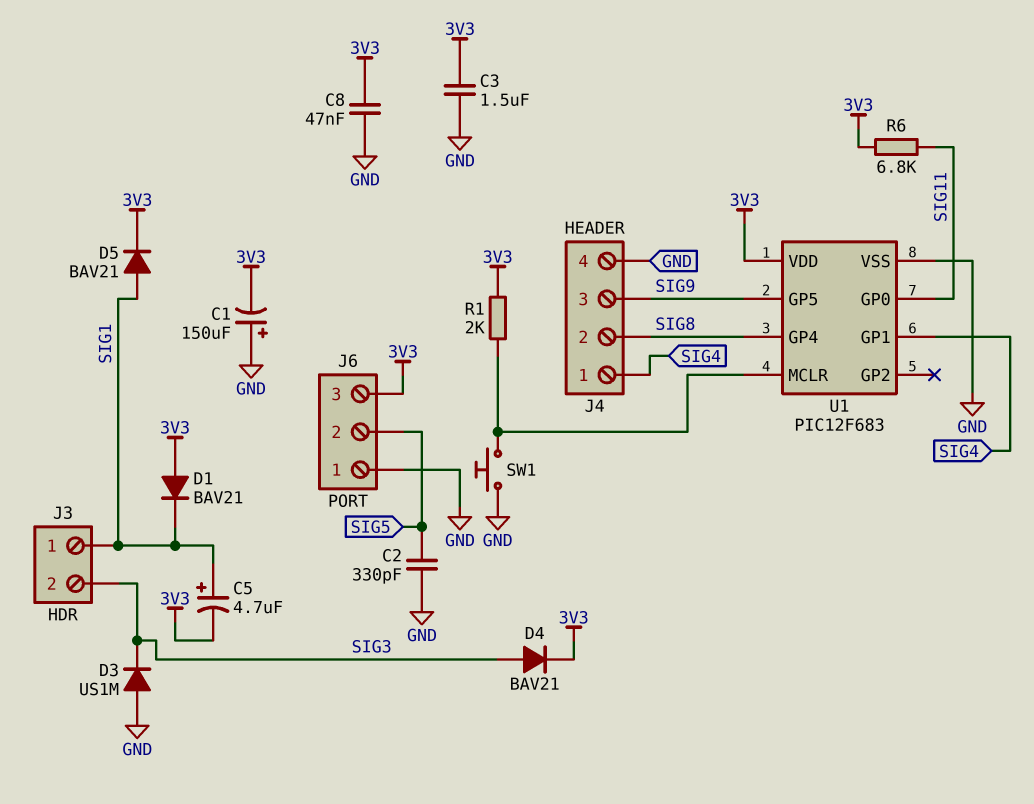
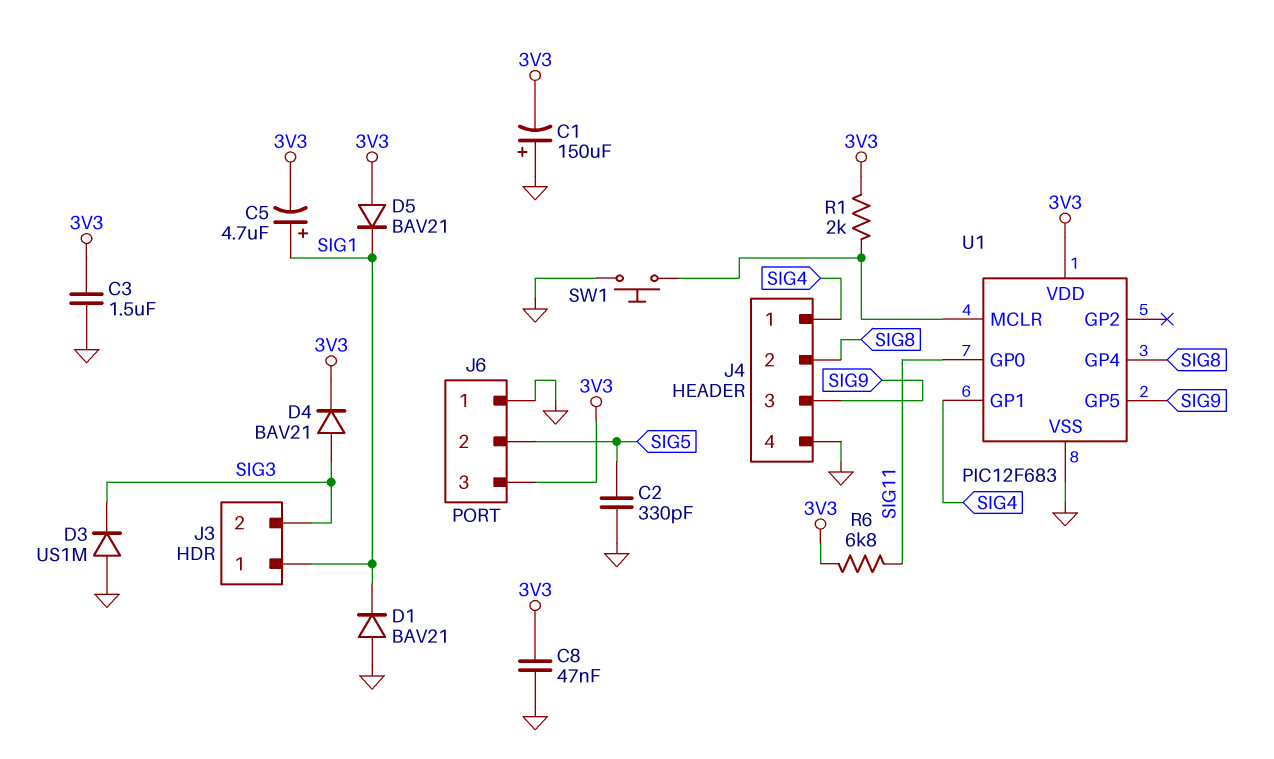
D1: diode BAV21 (A 3V3, K SIG1) -> diode BAV21 (A GND, K SIG1)
D5: diode BAV21 (A SIG1, K 3V3) -> diode BAV21 (A 3V3, K SIG1)

